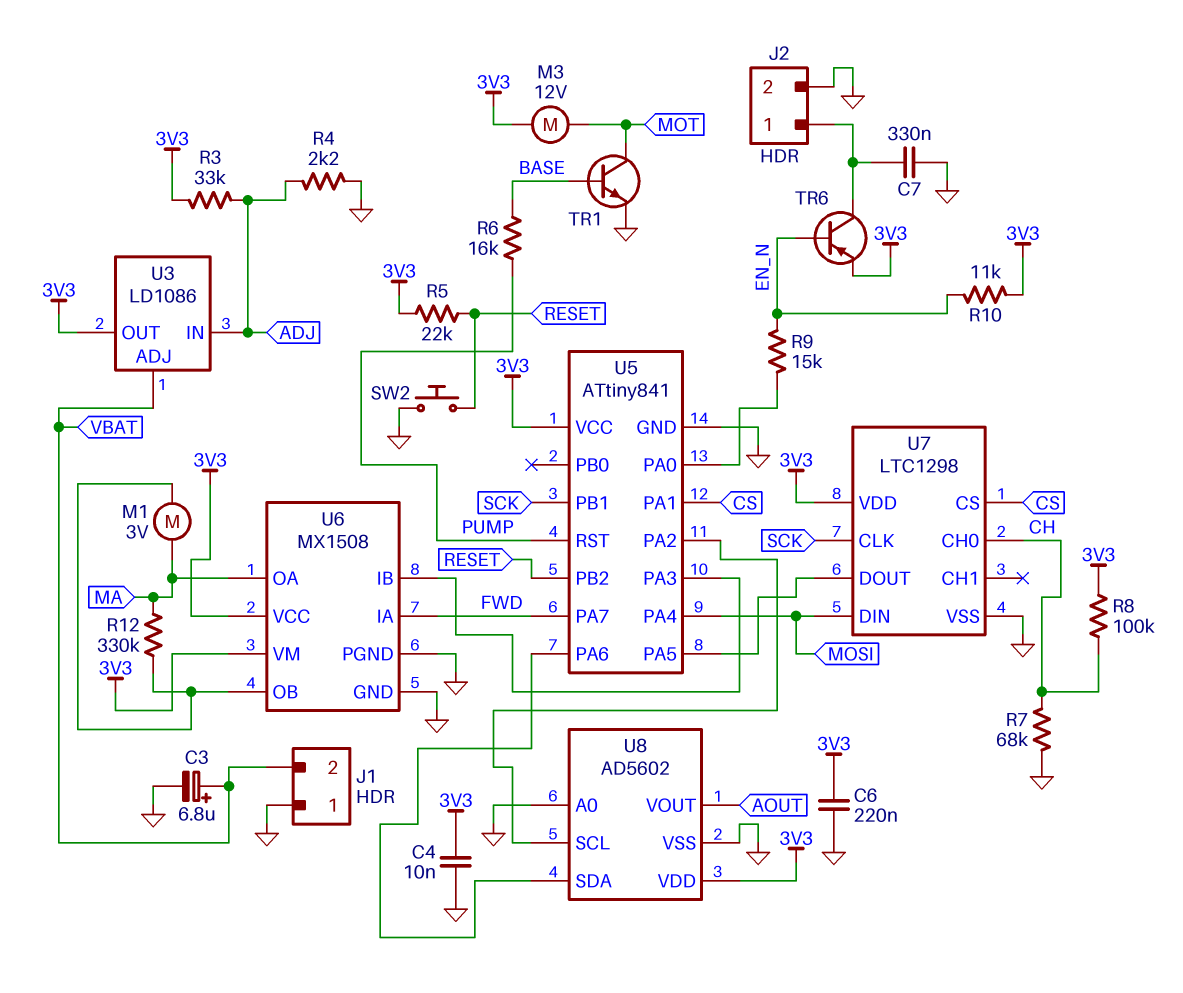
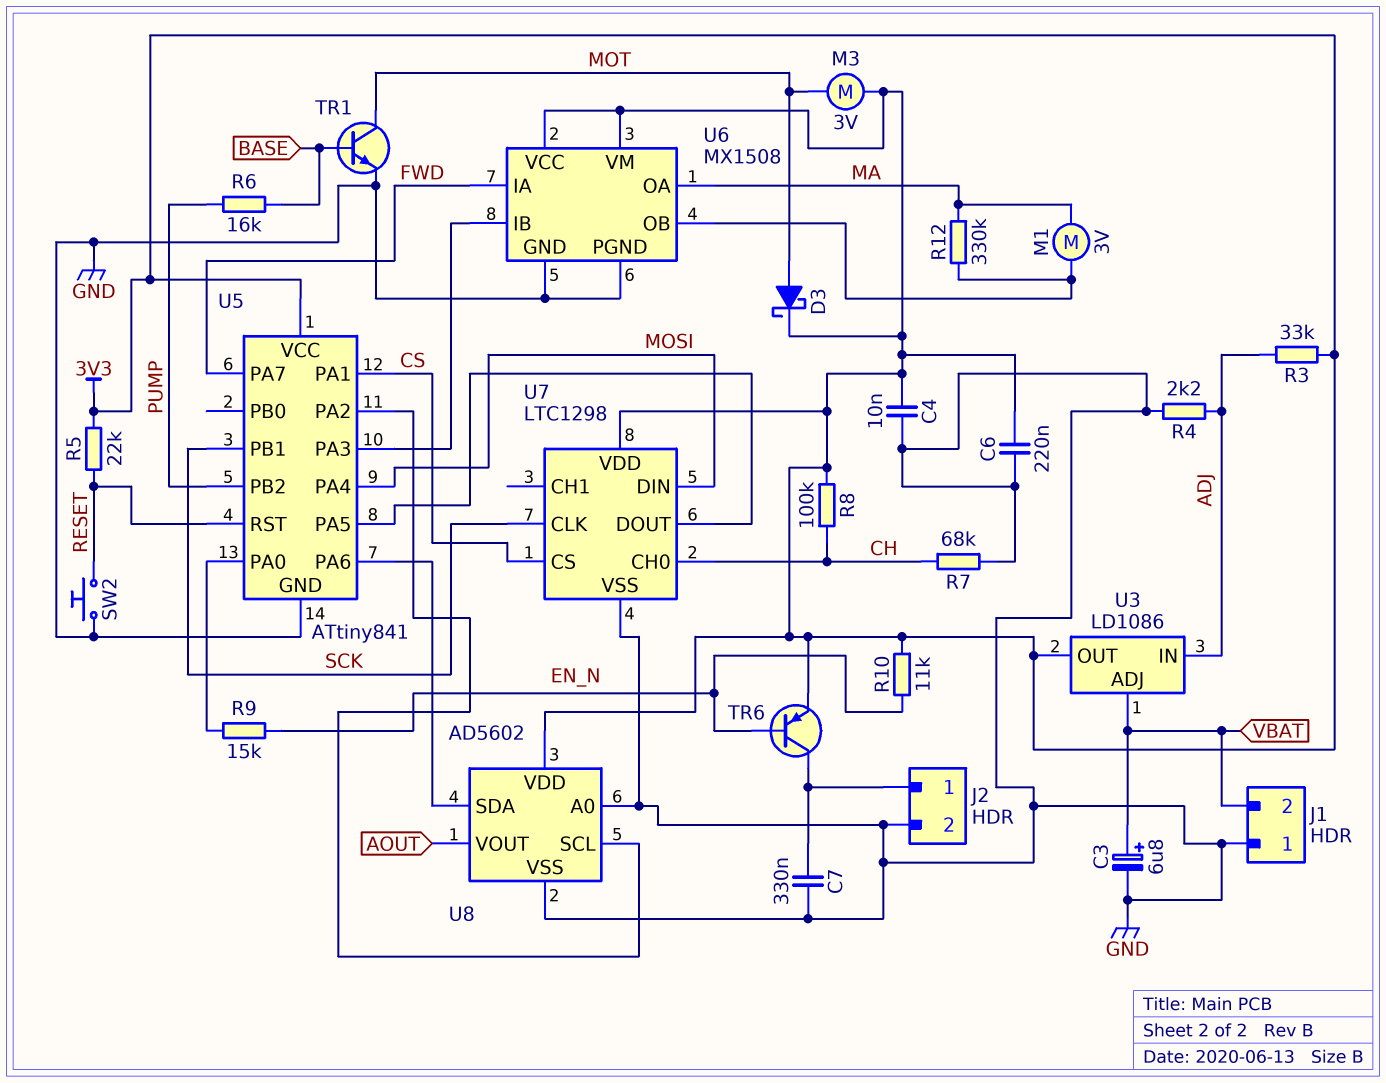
D3: none -> schottky (A MOT, K 3V3)
M3: motor 12V (3V3, MOT) -> motor 3V (3V3, MOT)
U5 pin PB2: RESET -> PUMP
U5 pin RST: PUMP -> RESET

